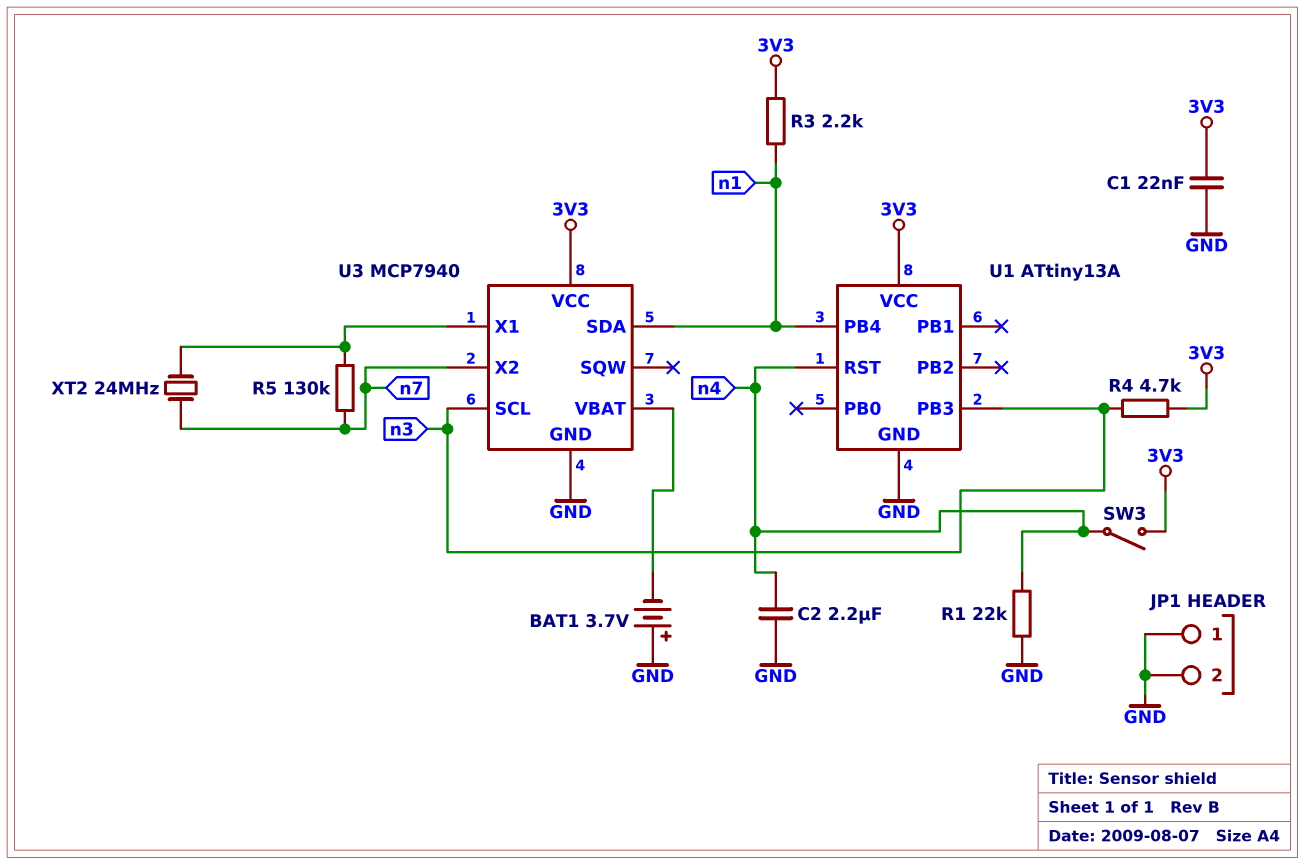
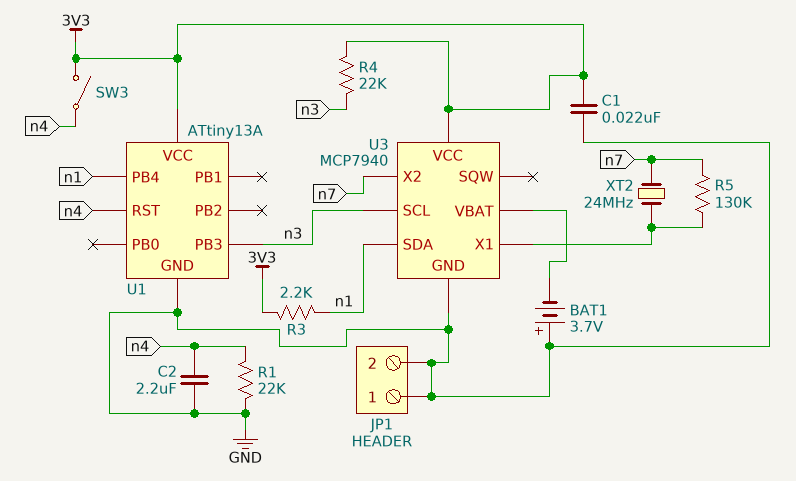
R4: 4.7k (3V3, n3) -> 22k (3V3, n3)

